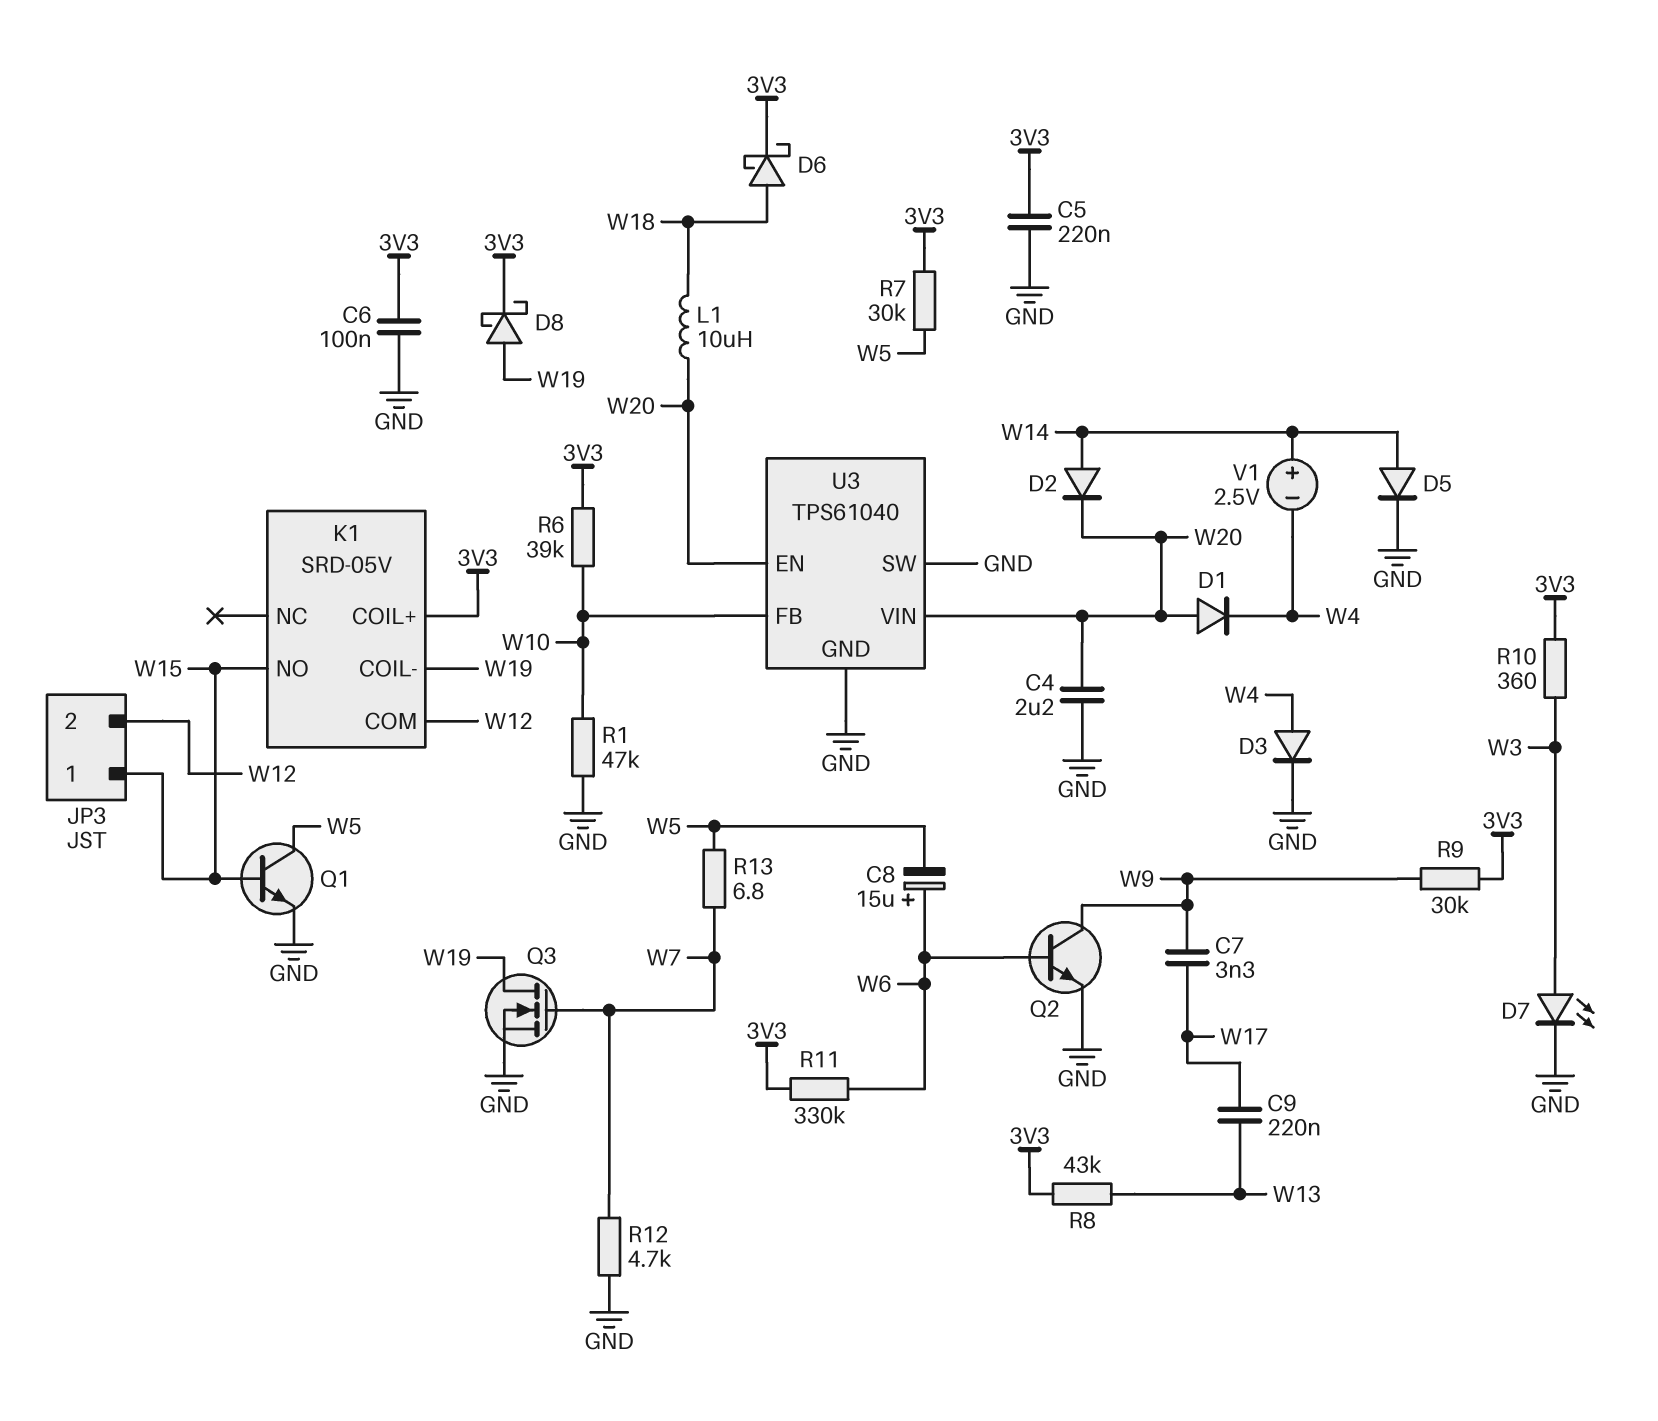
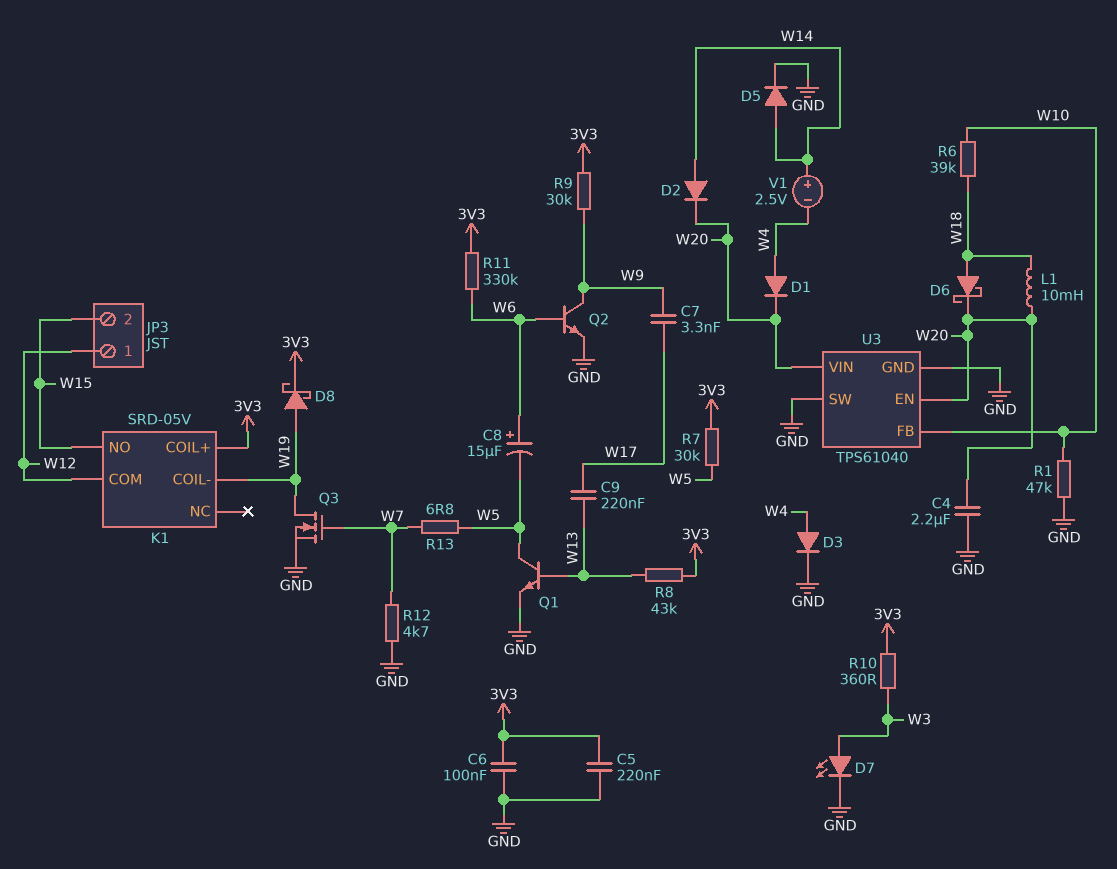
D1: diode (A W20, K W4) -> diode (A W4, K W20)
D6: schottky (A W18, K 3V3) -> schottky (A W18, K W20)
JP3 pin 1: W15 -> W12
JP3 pin 2: W12 -> W15
L1: 10uH (W18, W20) -> 10mH (W18, W20)
Q1: NPN (B W15, C W5, E GND) -> NPN (B W13, C W5, E GND)
R6: 39k (3V3, W10) -> 39k (W10, W18)

